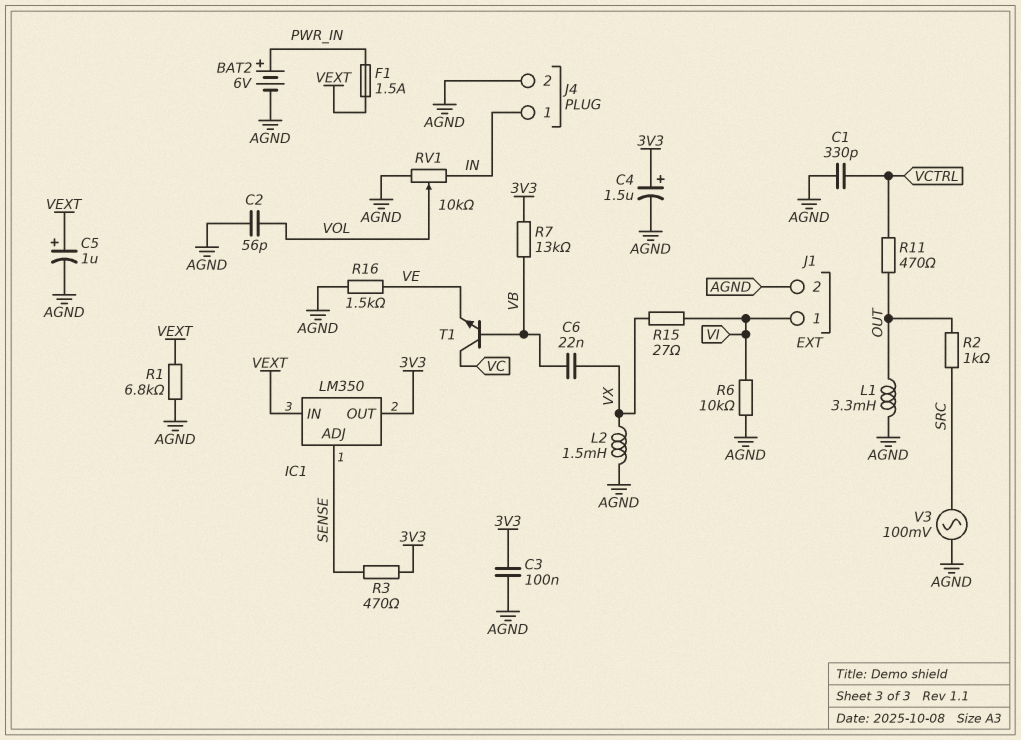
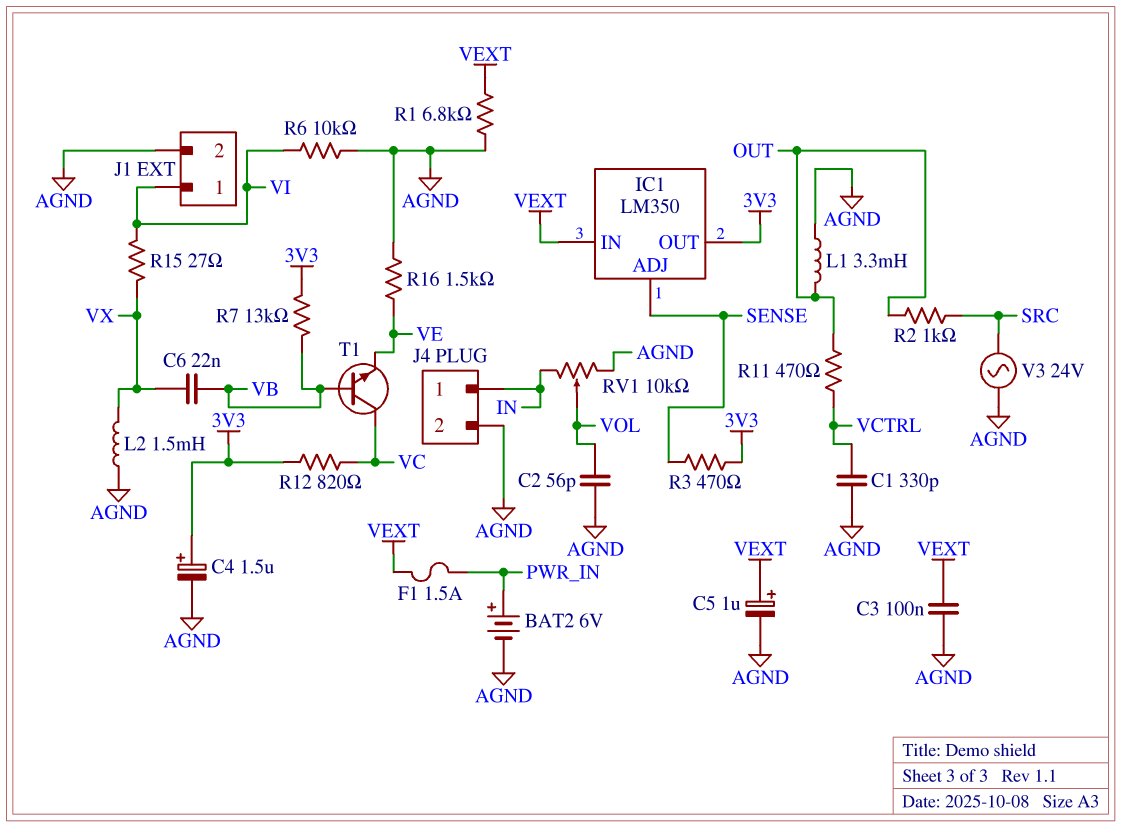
C3: 100nF (3V3, AGND) -> 100nF (AGND, VEXT)
R12: none -> 820 (3V3, VC)
V3: AC 100mV (AGND, SRC) -> AC 24V (AGND, SRC)

